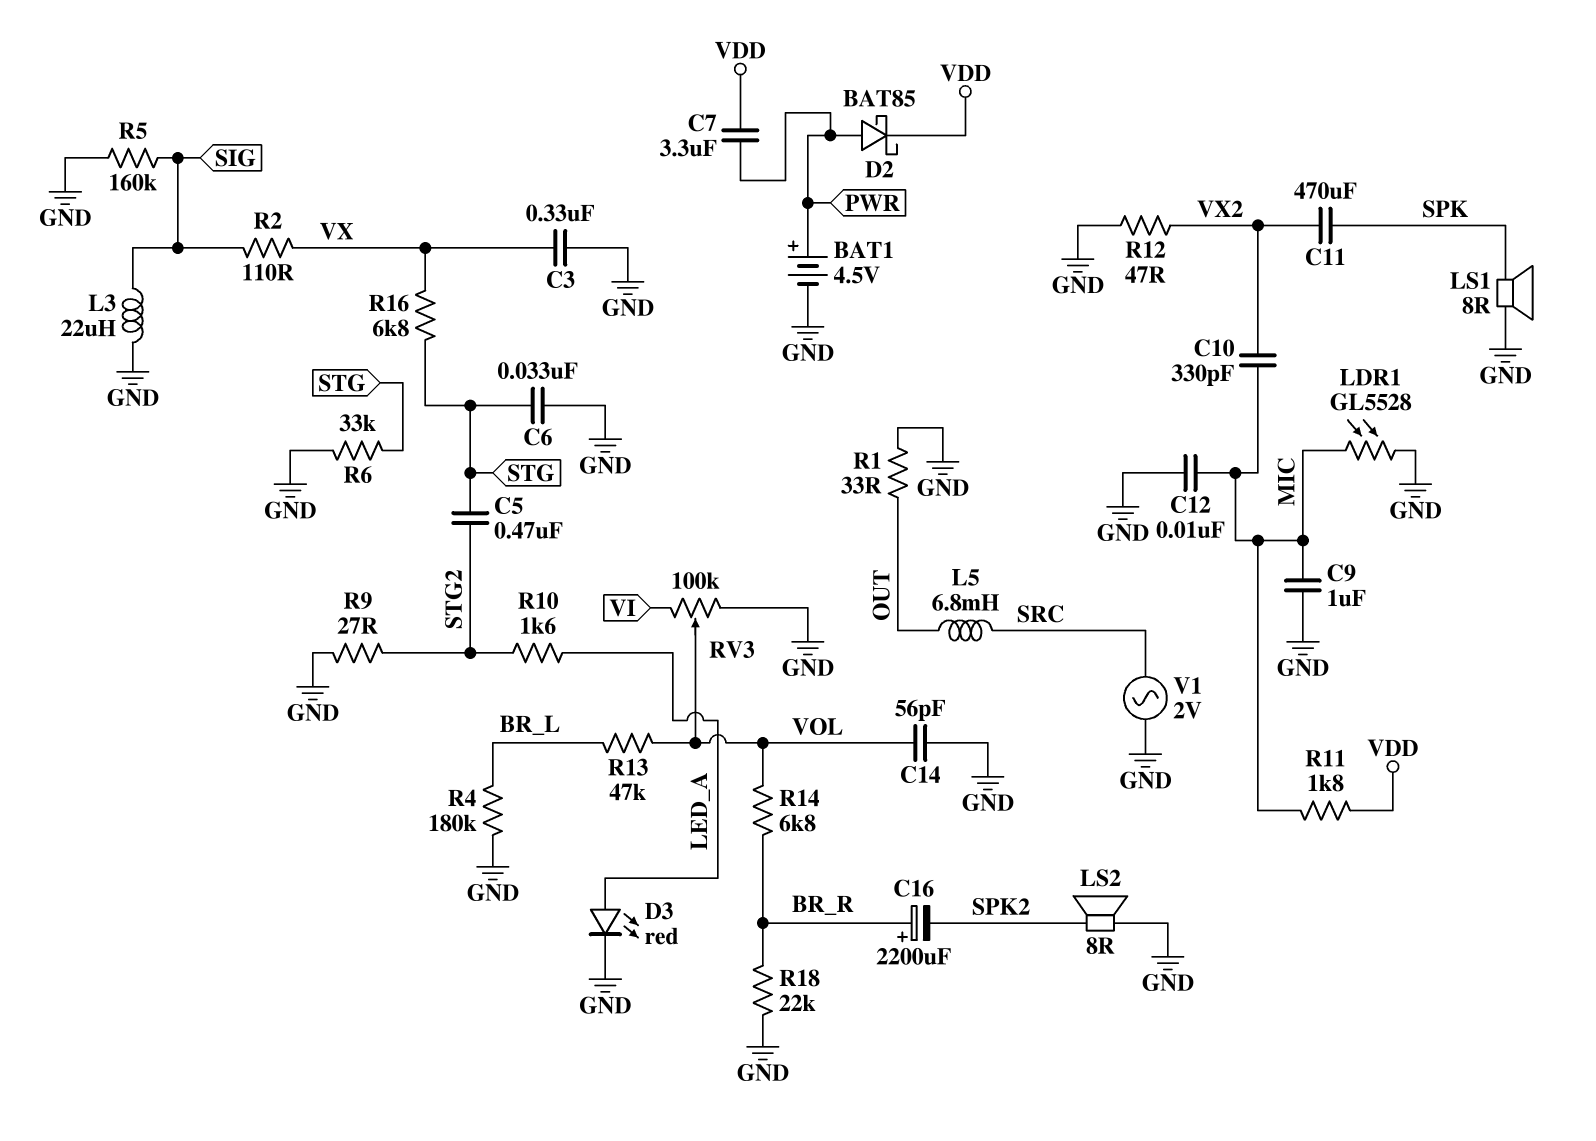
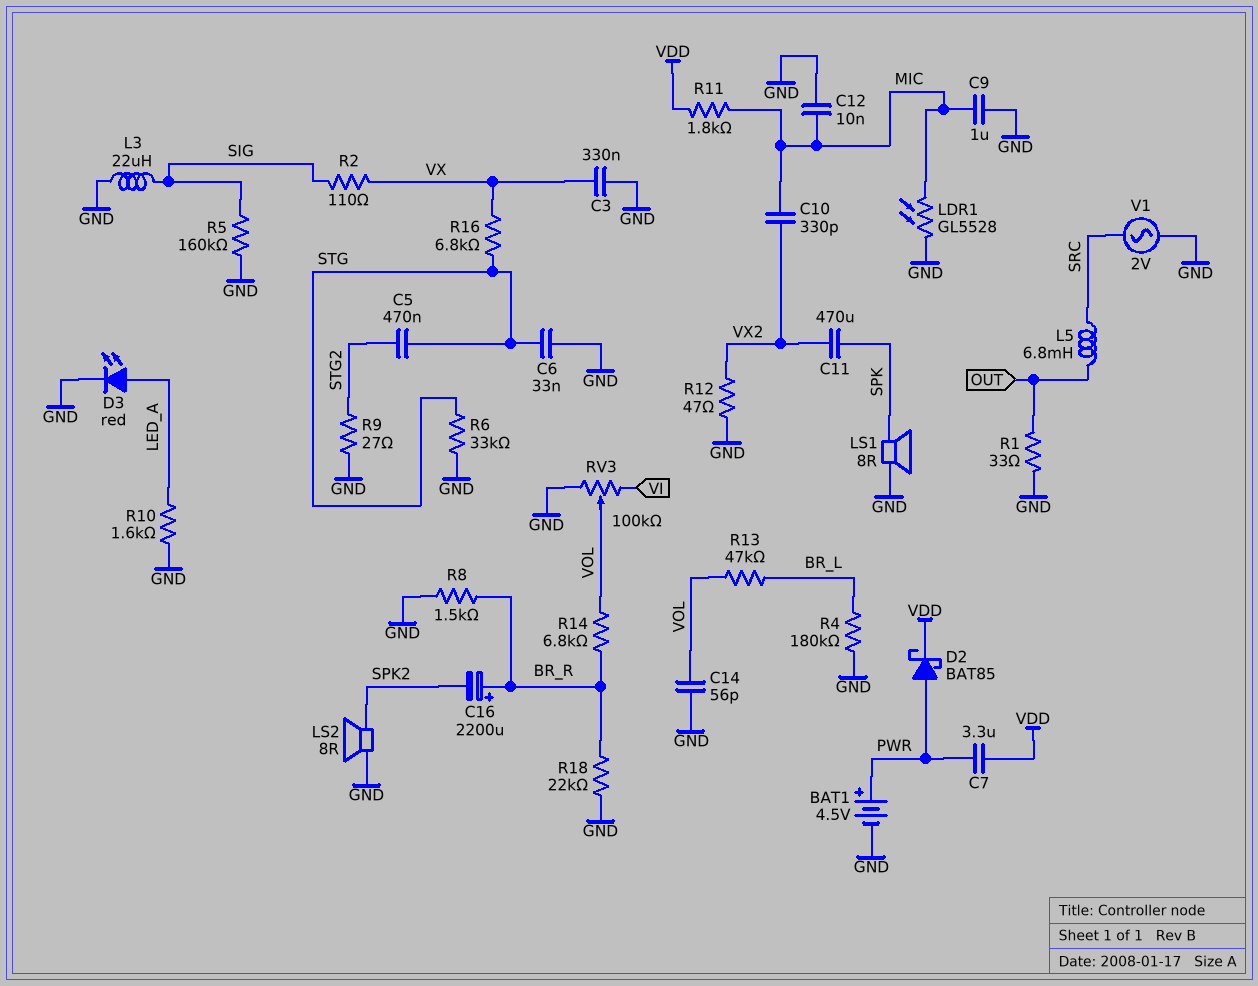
R8: none -> 1.5k (BR_R, GND)
R10: 1.6k (LED_A, STG2) -> 1.6k (GND, LED_A)

